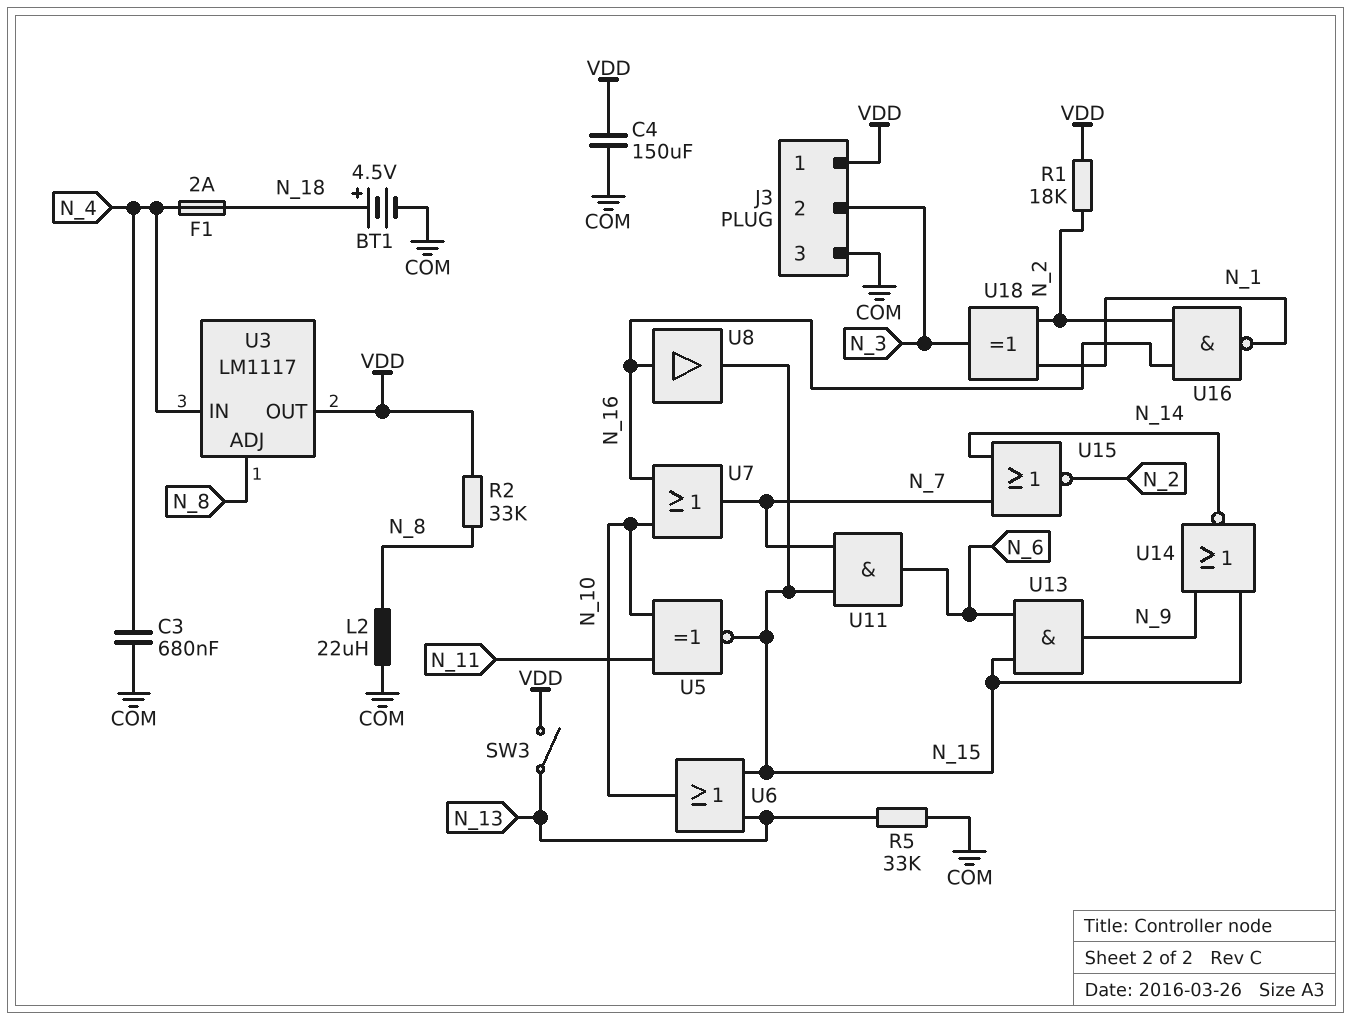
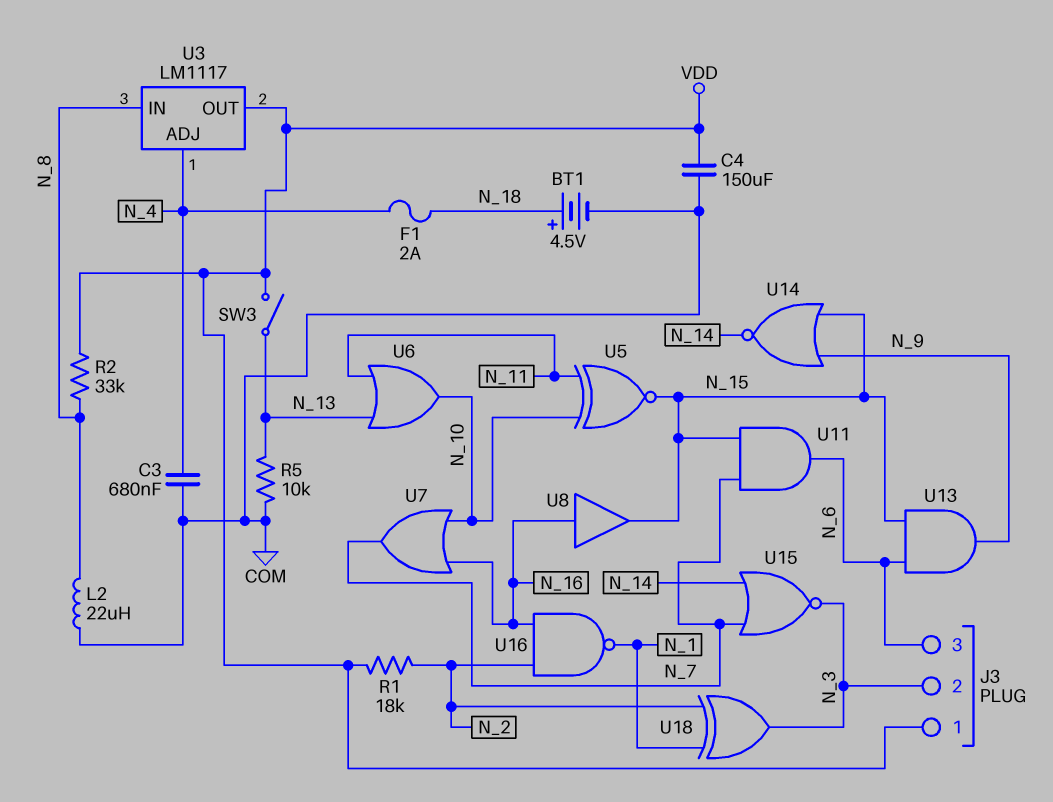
J3 pin 3: COM -> N_6
R5: 33k (COM, N_13) -> 10k (COM, N_13)
U3 pin ADJ: N_8 -> N_4
U3 pin IN: N_4 -> N_8
U6: OR (in N_13, in N_15, out N_10) -> OR (in N_11, in N_13, out N_10)
U15: NOR (in N_7, in N_14, out N_2) -> NOR (in N_7, in N_14, out N_3)

